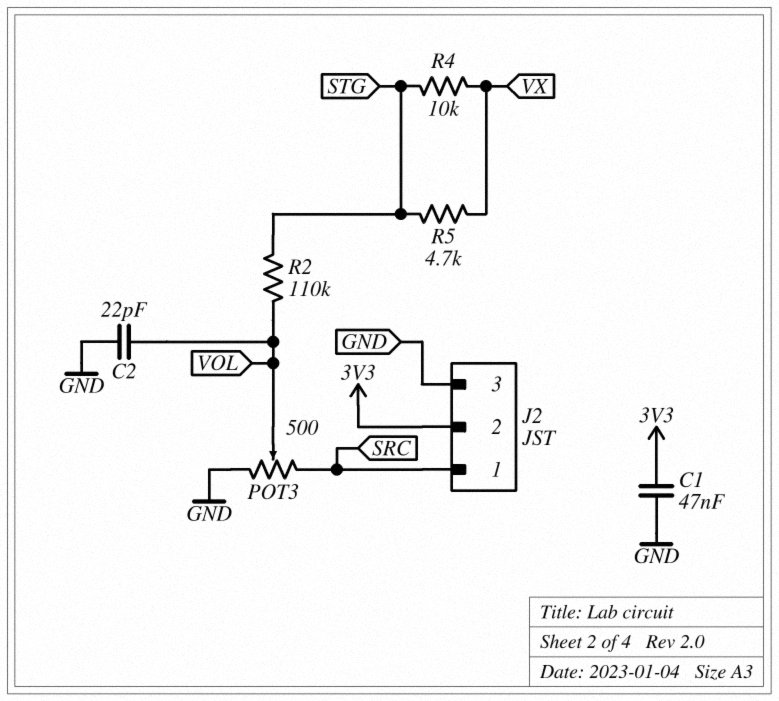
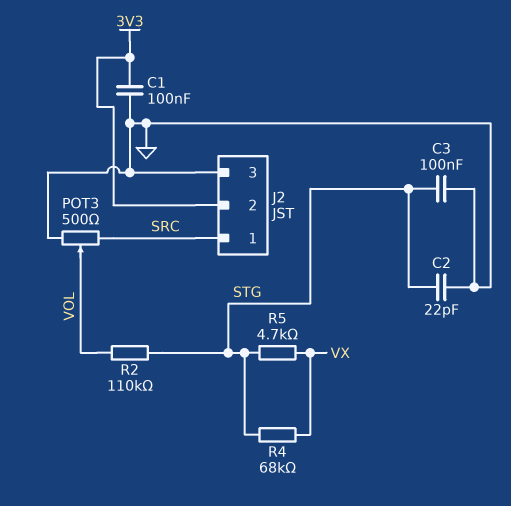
C1: 47nF (3V3, GND) -> 100nF (3V3, GND)
C2: 22pF (GND, VOL) -> 22pF (GND, STG)
C3: none -> 100nF (GND, STG)
R4: 10k (STG, VX) -> 68k (STG, VX)

